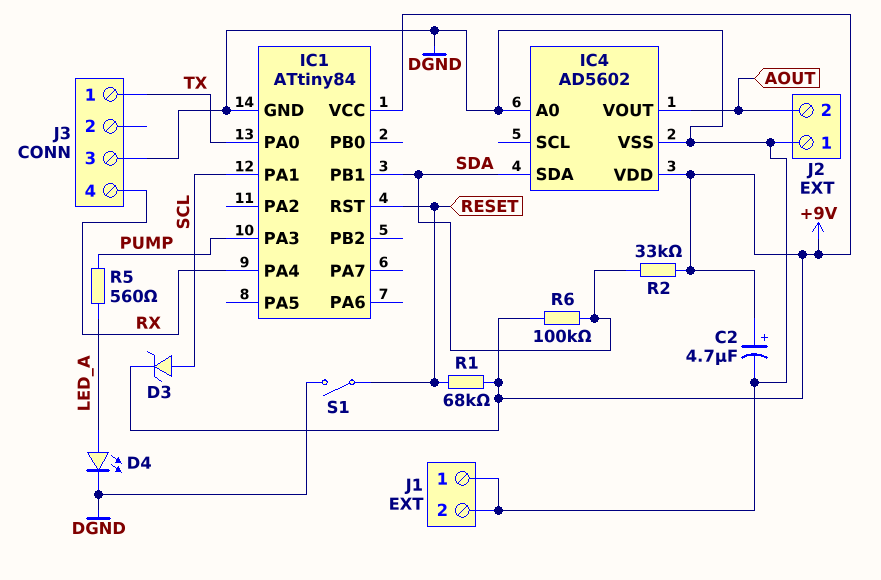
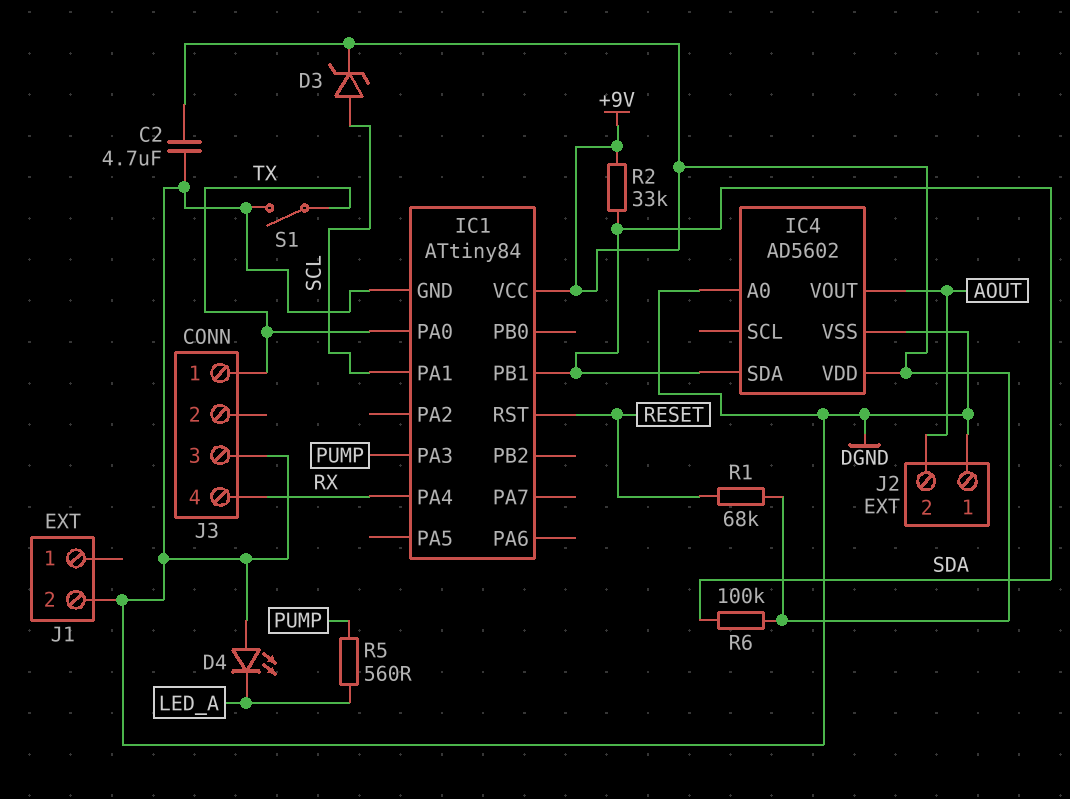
C2: 4.7uF (plus +9V, minus DGND) -> 4.7uF (+9V, DGND)
D4: LED (A LED_A, K DGND) -> LED (A DGND, K LED_A)
J1 pin 1: DGND -> none
S1: switch (DGND, RESET) -> switch (DGND, TX)

